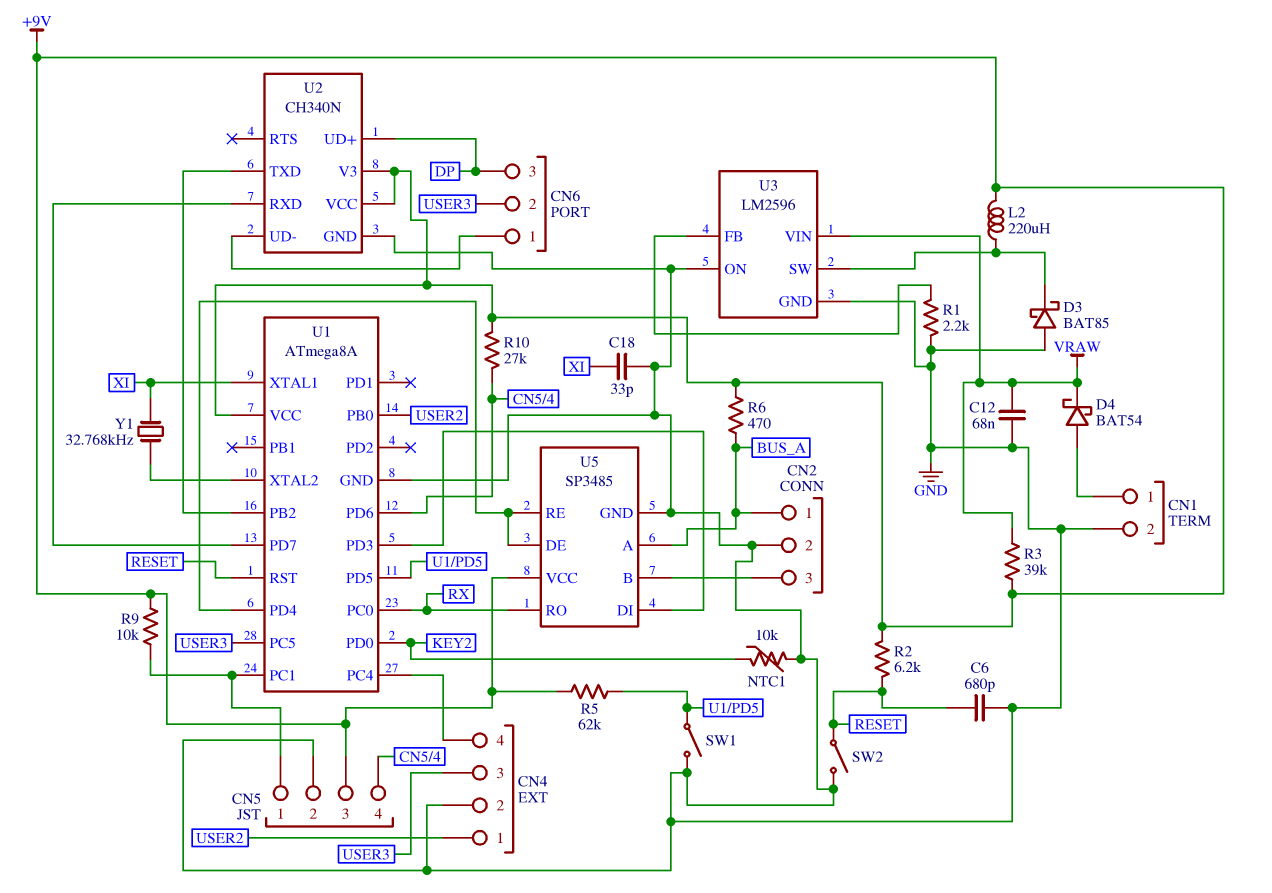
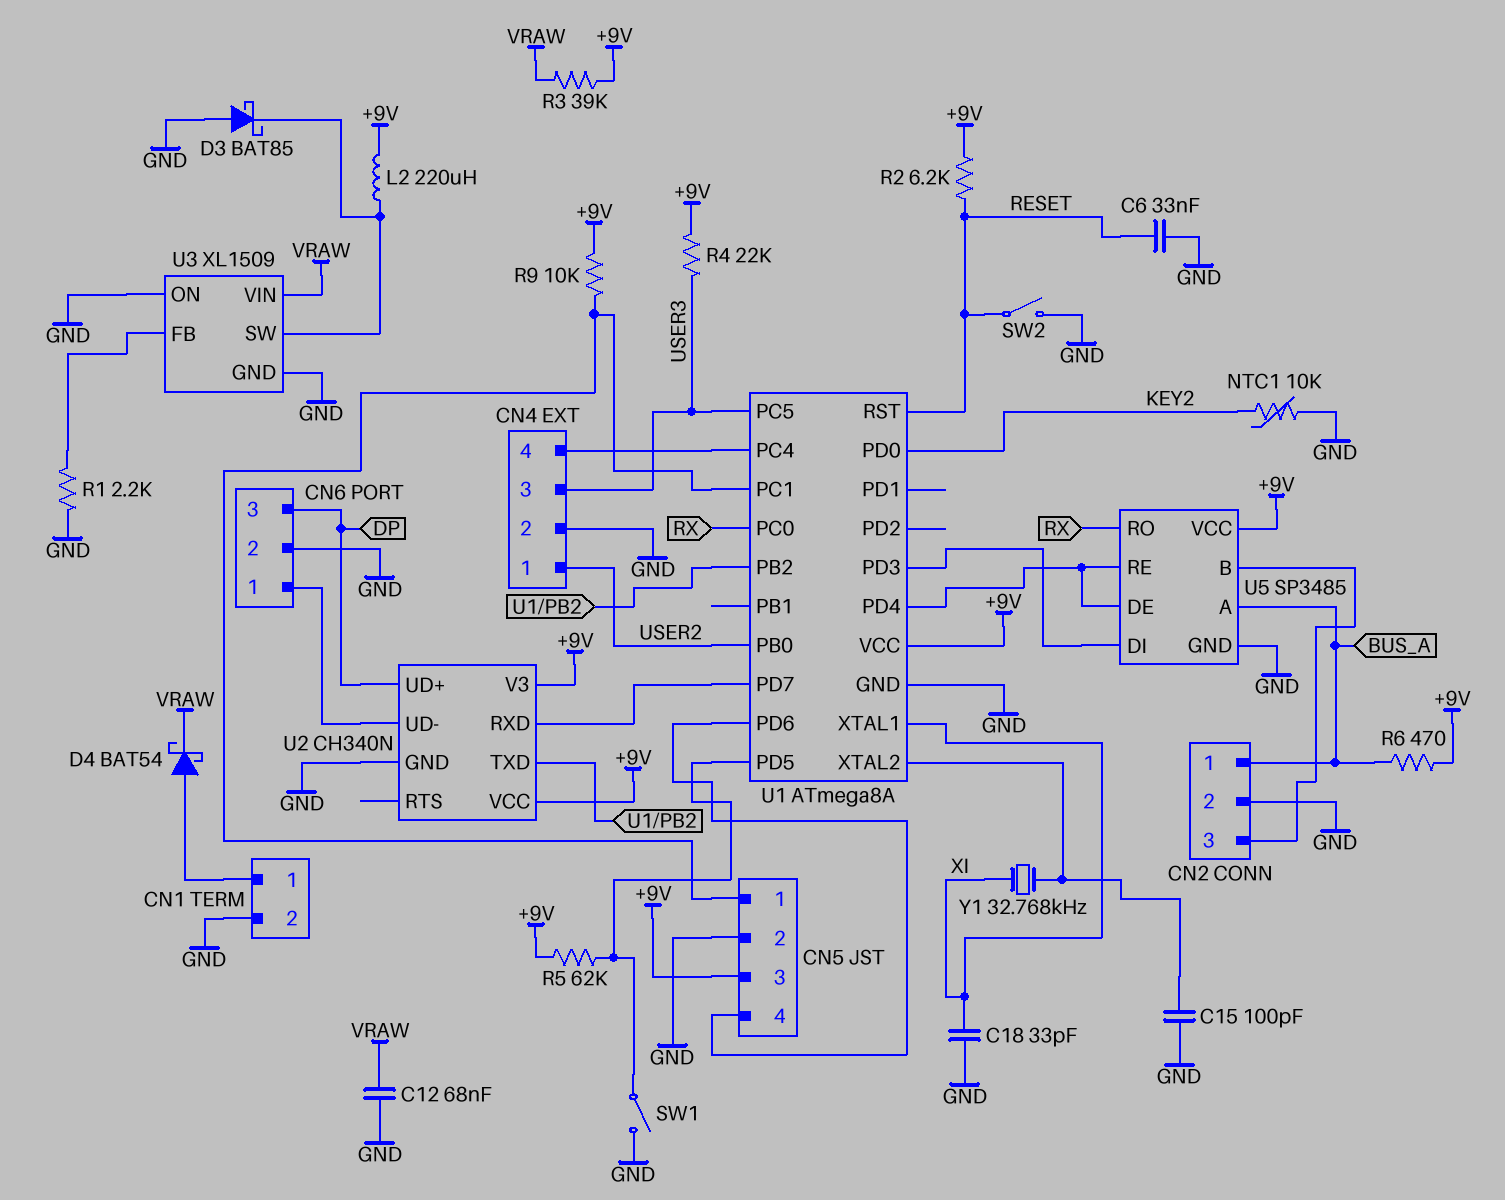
C6: 680pF (GND, RESET) -> 33nF (GND, RESET)
C15: none -> 100pF (GND, U1/XTAL2)
CN6 pin 2: USER3 -> GND
R4: none -> 22k (+9V, USER3)
R10: 27k (+9V, CN5/4) -> none
U3: LM2596 -> XL1509

